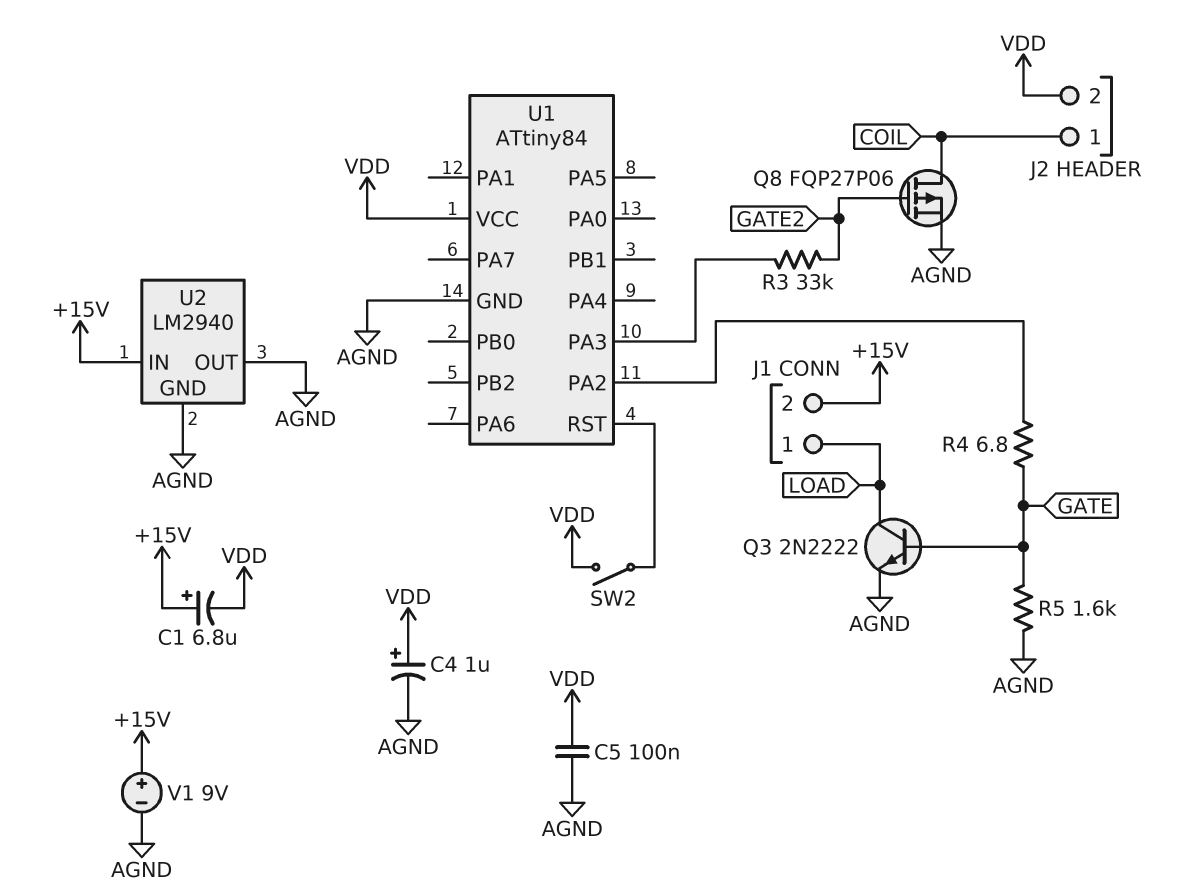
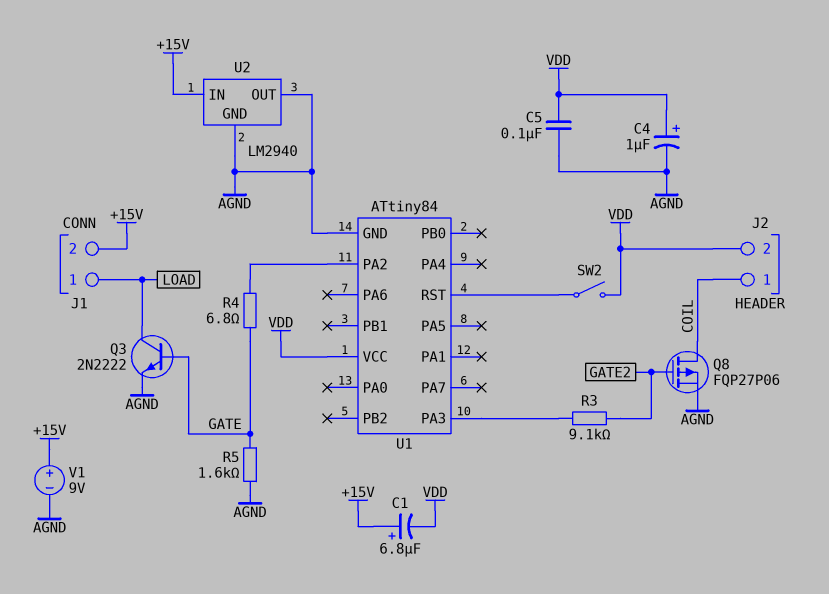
R3: 33k (GATE2, U1/PA3) -> 9.1k (GATE2, U1/PA3)

